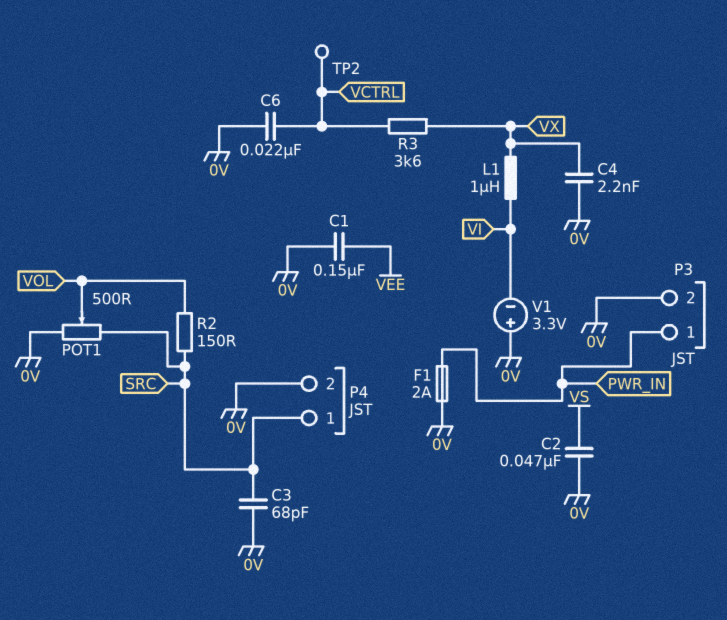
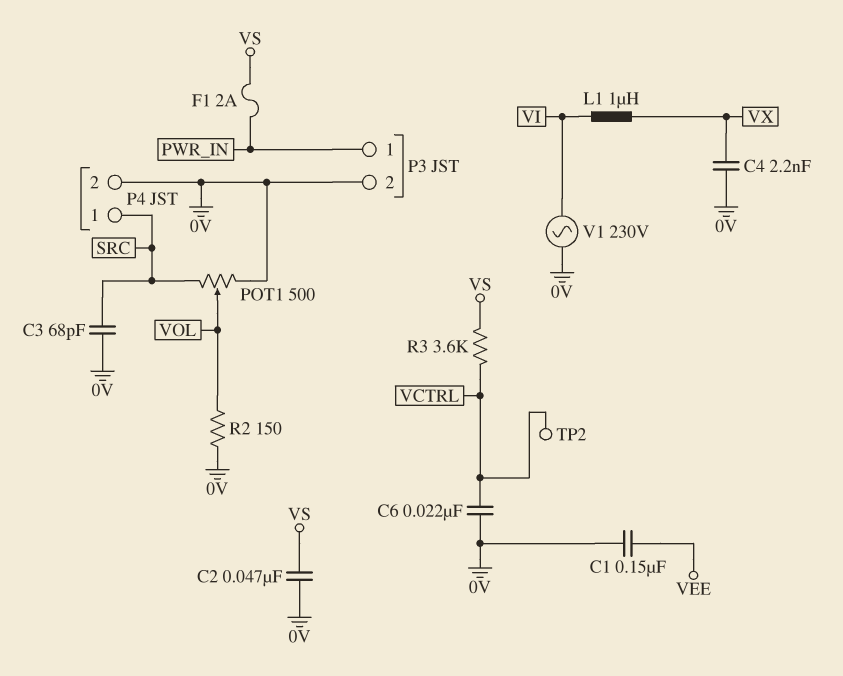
F1: 2A (0V, PWR_IN) -> 2A (PWR_IN, VS)
R2: 150 (SRC, VOL) -> 150 (0V, VOL)
R3: 3.6k (VCTRL, VX) -> 3.6k (VCTRL, VS)
V1: 3.3V (plus 0V, minus VI) -> AC 230V (0V, VI)

